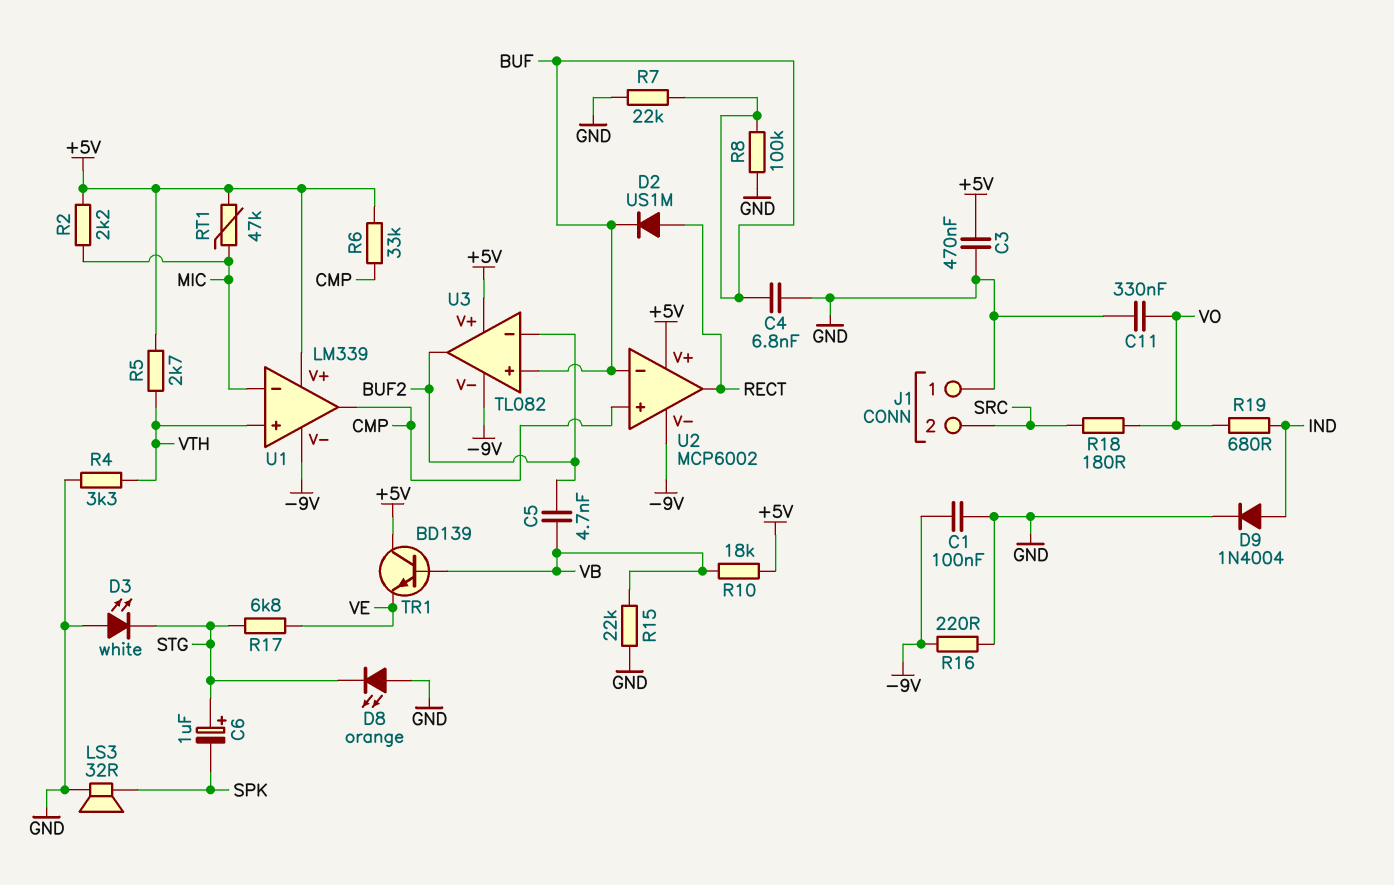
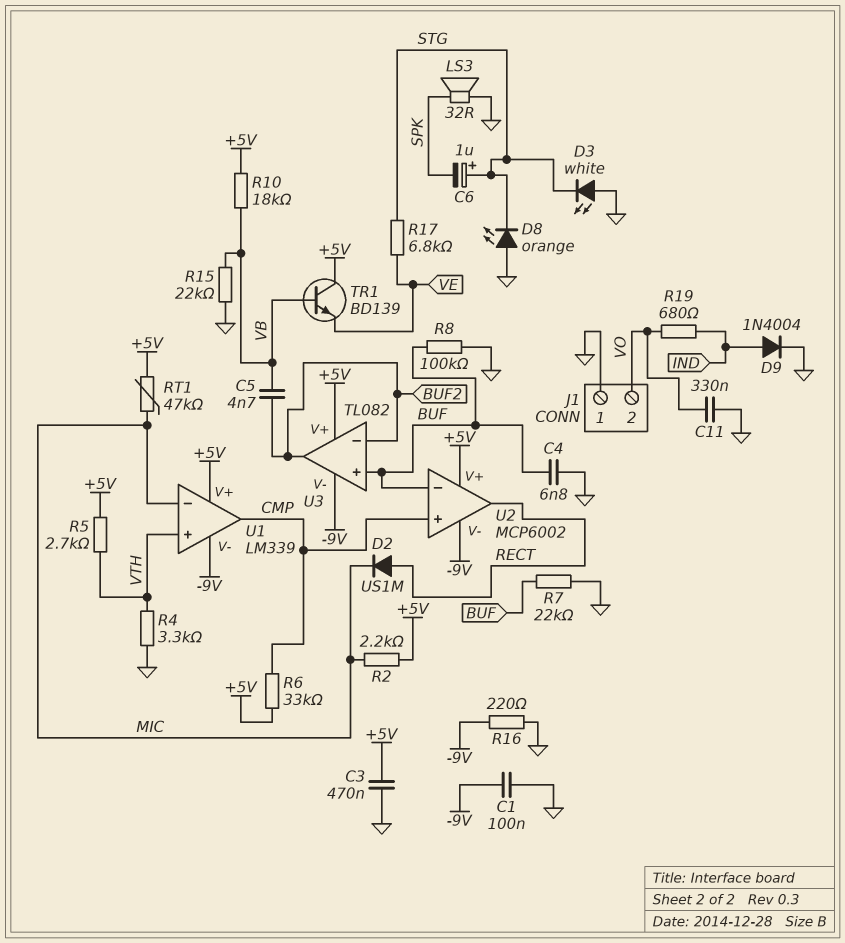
D2: diode US1M (A RECT, K BUF) -> diode US1M (A RECT, K MIC)
J1 pin 2: SRC -> VO
R18: 180 (SRC, VO) -> none

